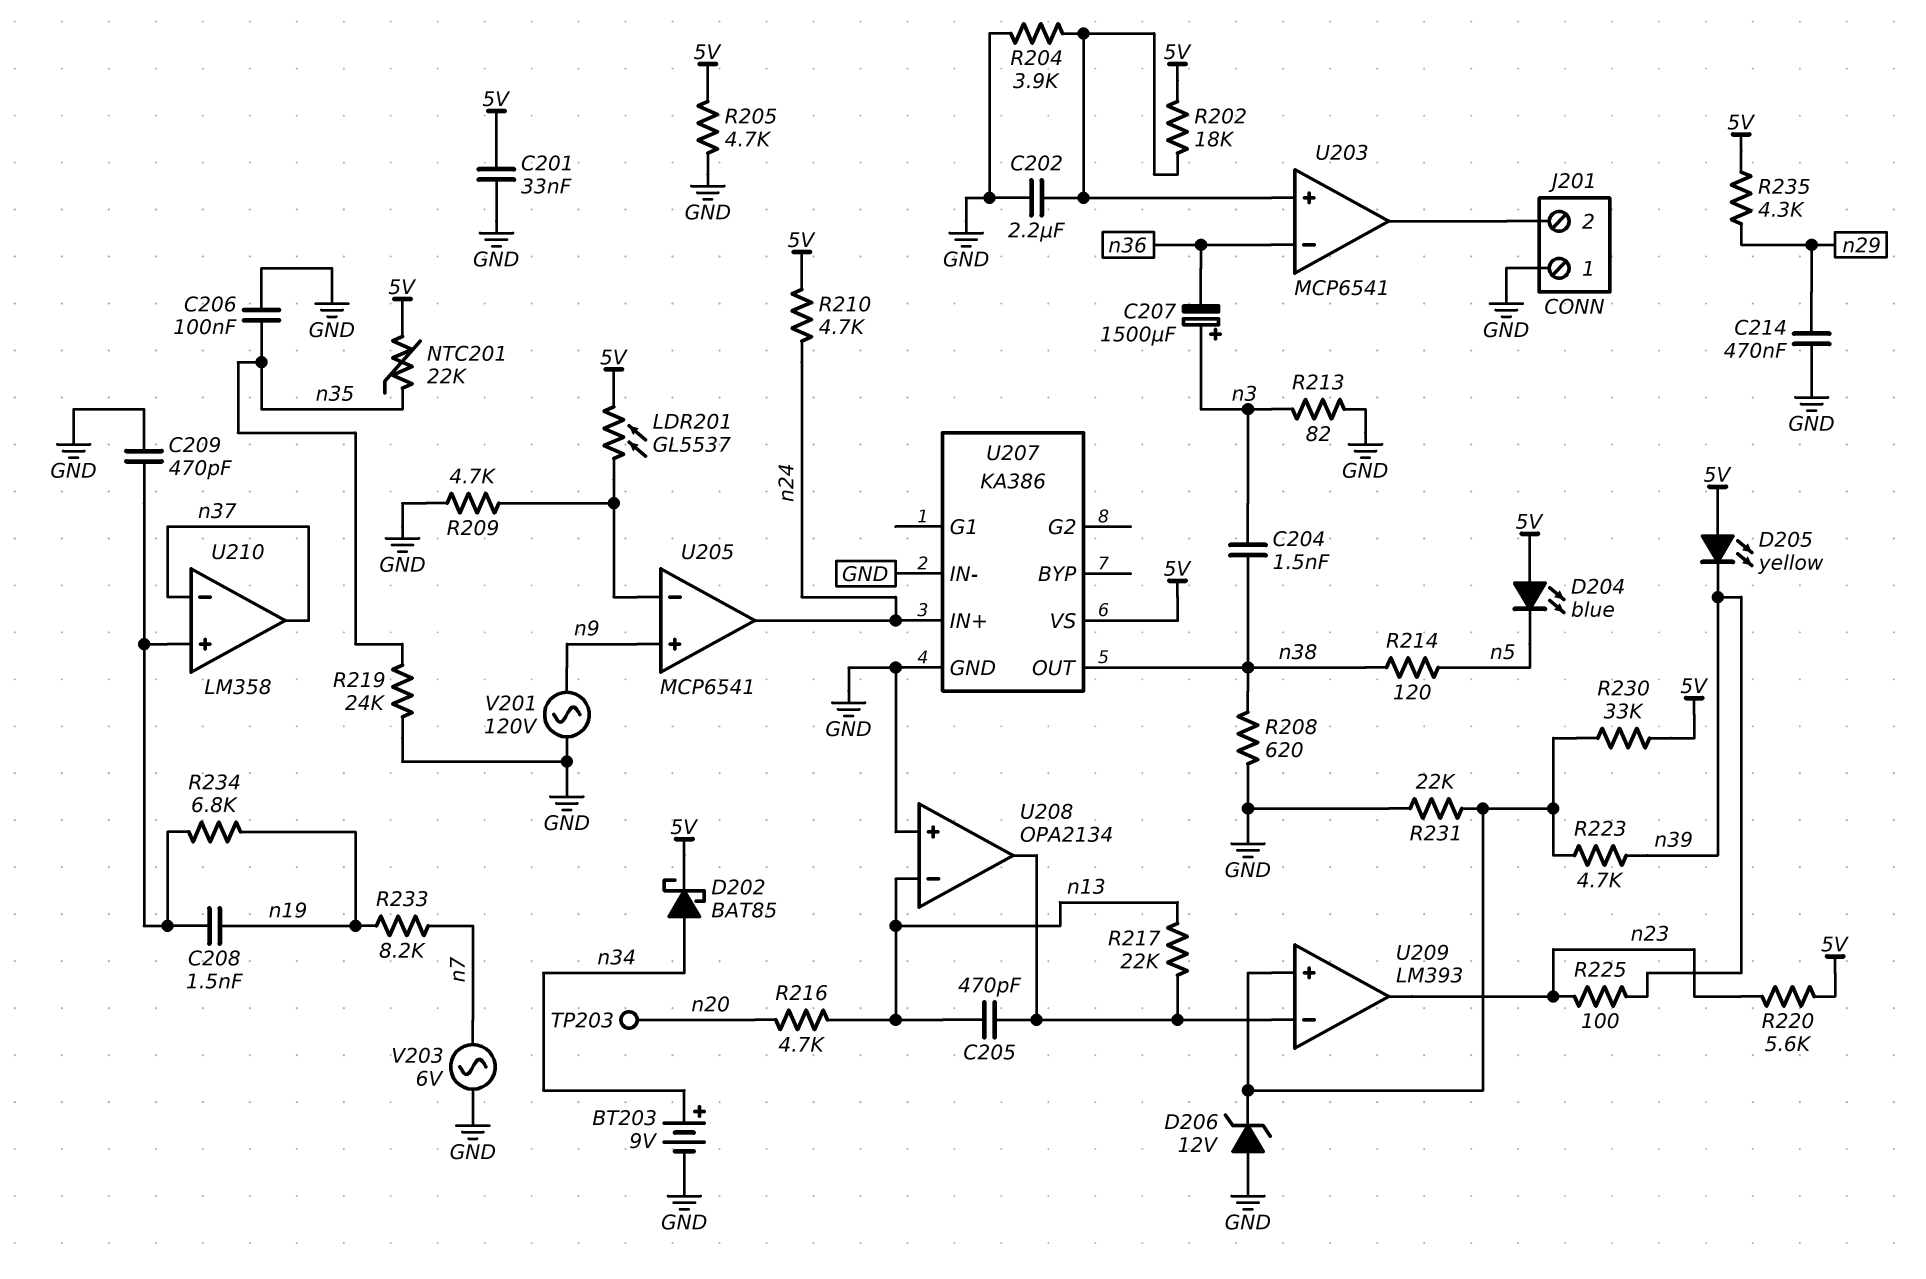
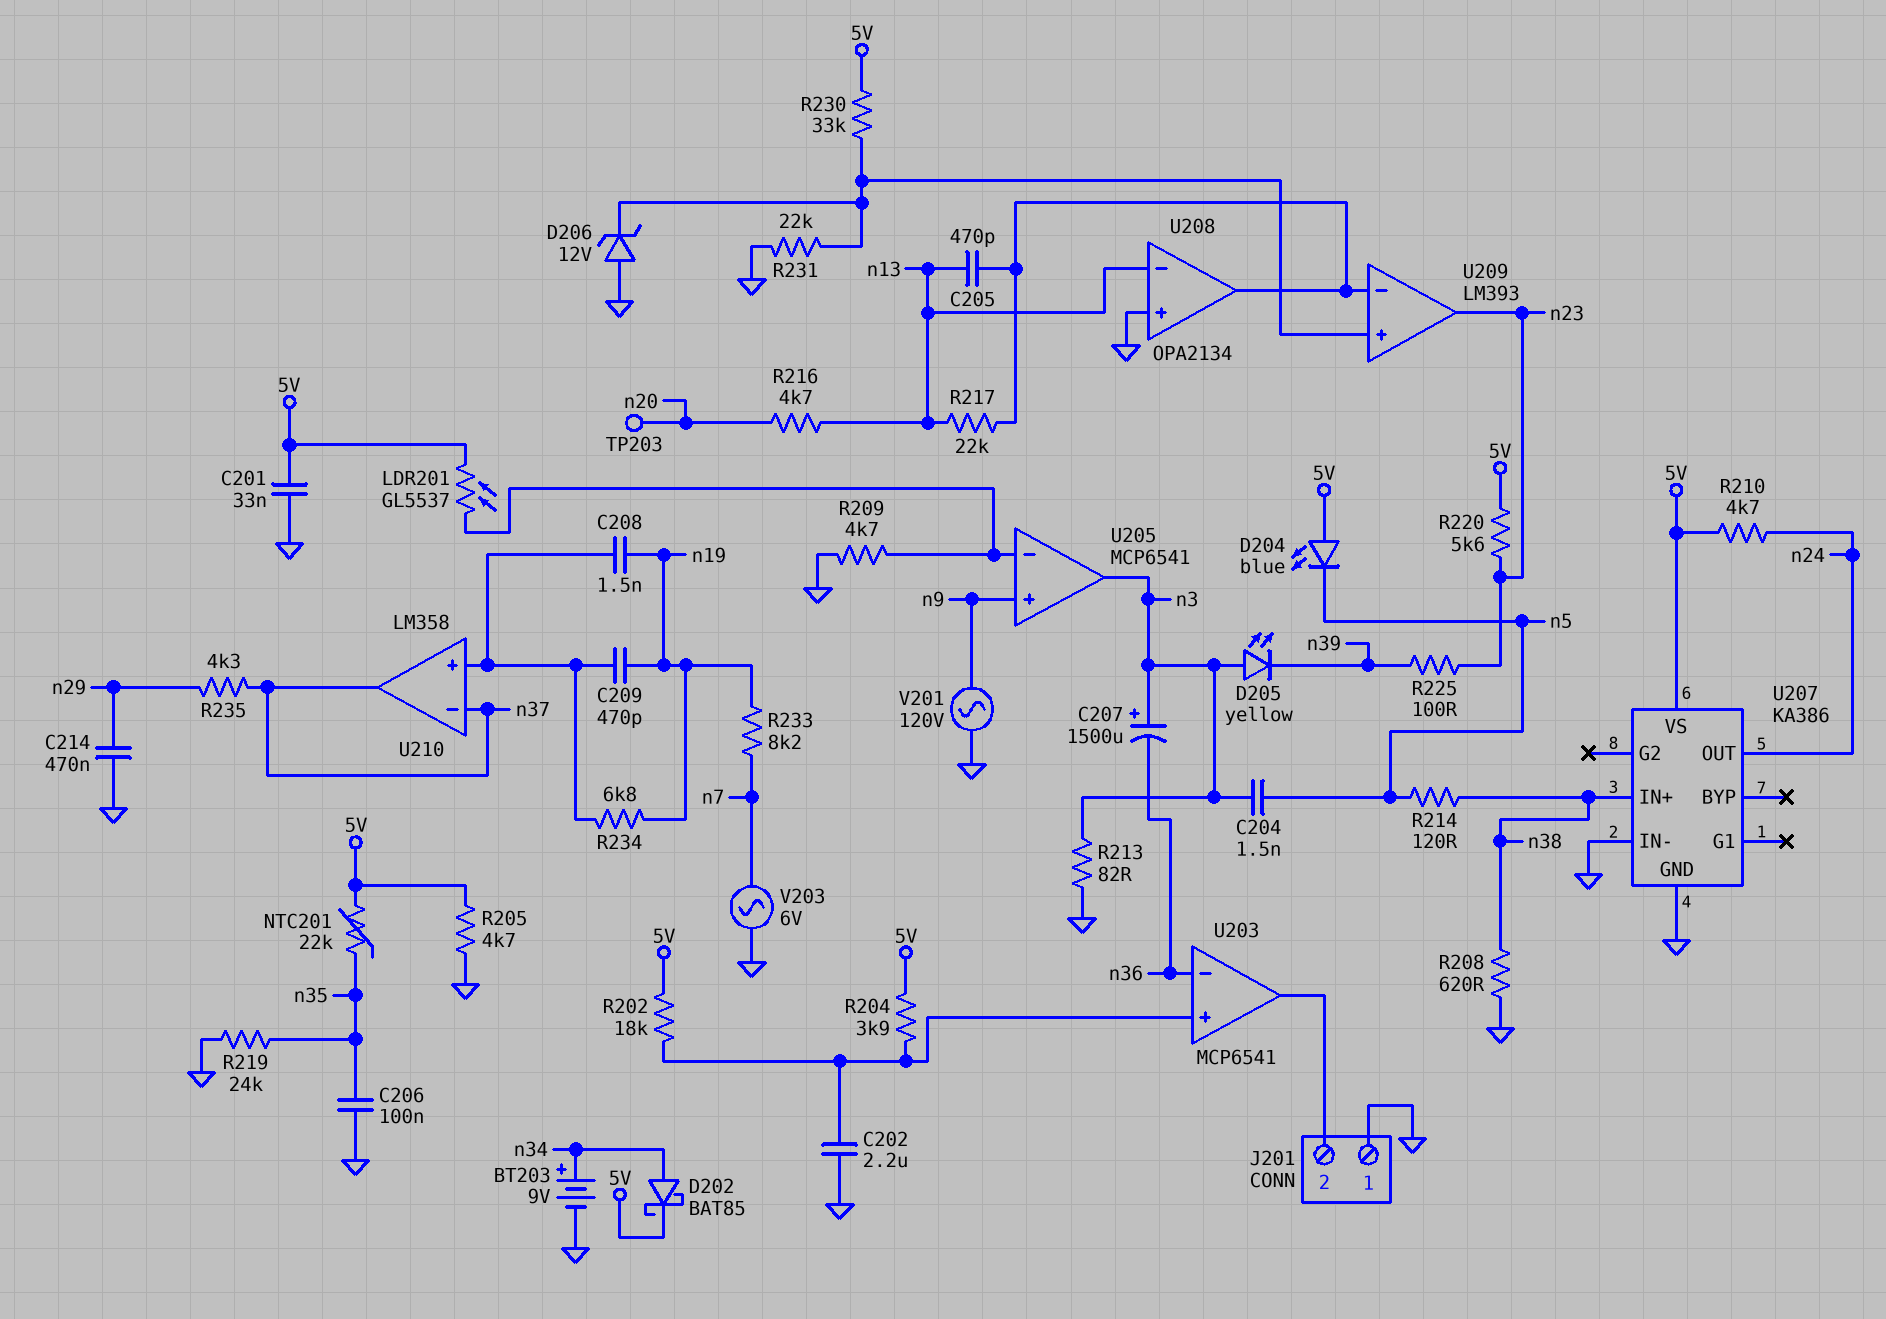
C204: 1.5nF (n3, n38) -> 1.5nF (n3, n5)
C209: 470pF (GND, U210/in+) -> 470pF (U210/in+, n19)
D205: LED yellow (A 5V, K n39) -> LED yellow (A n3, K n39)
R204: 3.9k (GND, U203/in+) -> 3.9k (5V, U203/in+)
R223: 4.7k (U209/in+, n39) -> none
R235: 4.3k (5V, n29) -> 4.3k (n29, n37)
U205 pin out: n24 -> n3
U207 pin IN+: n24 -> n38
U207 pin OUT: n38 -> n24

